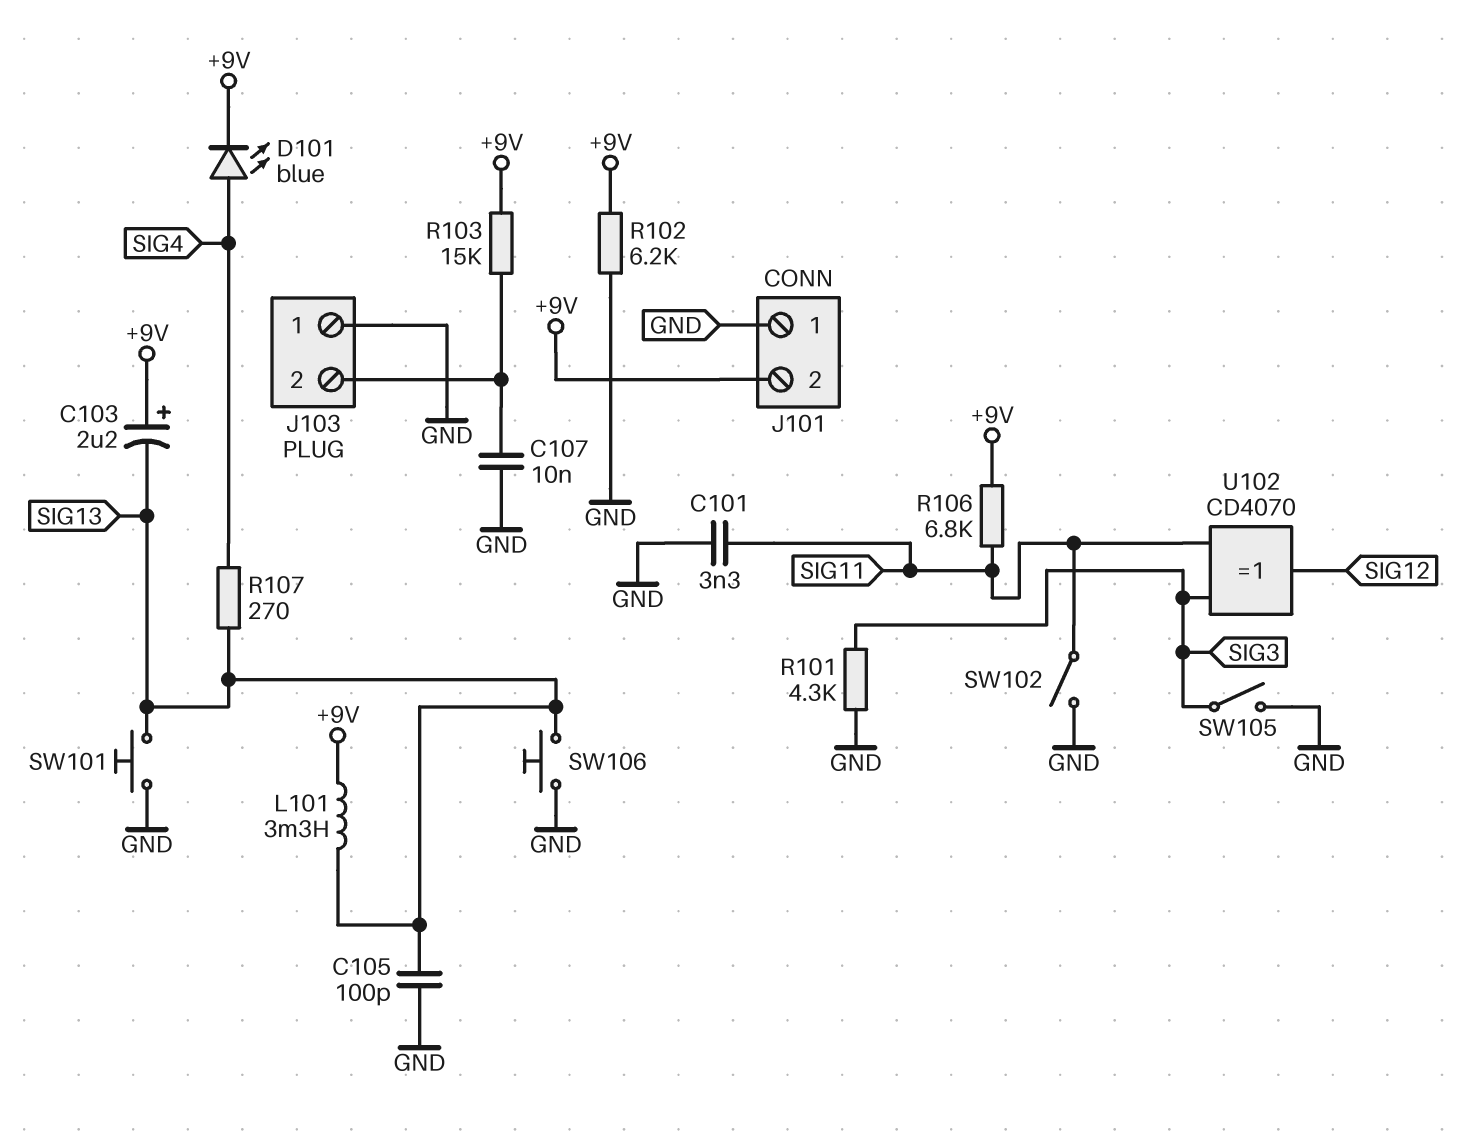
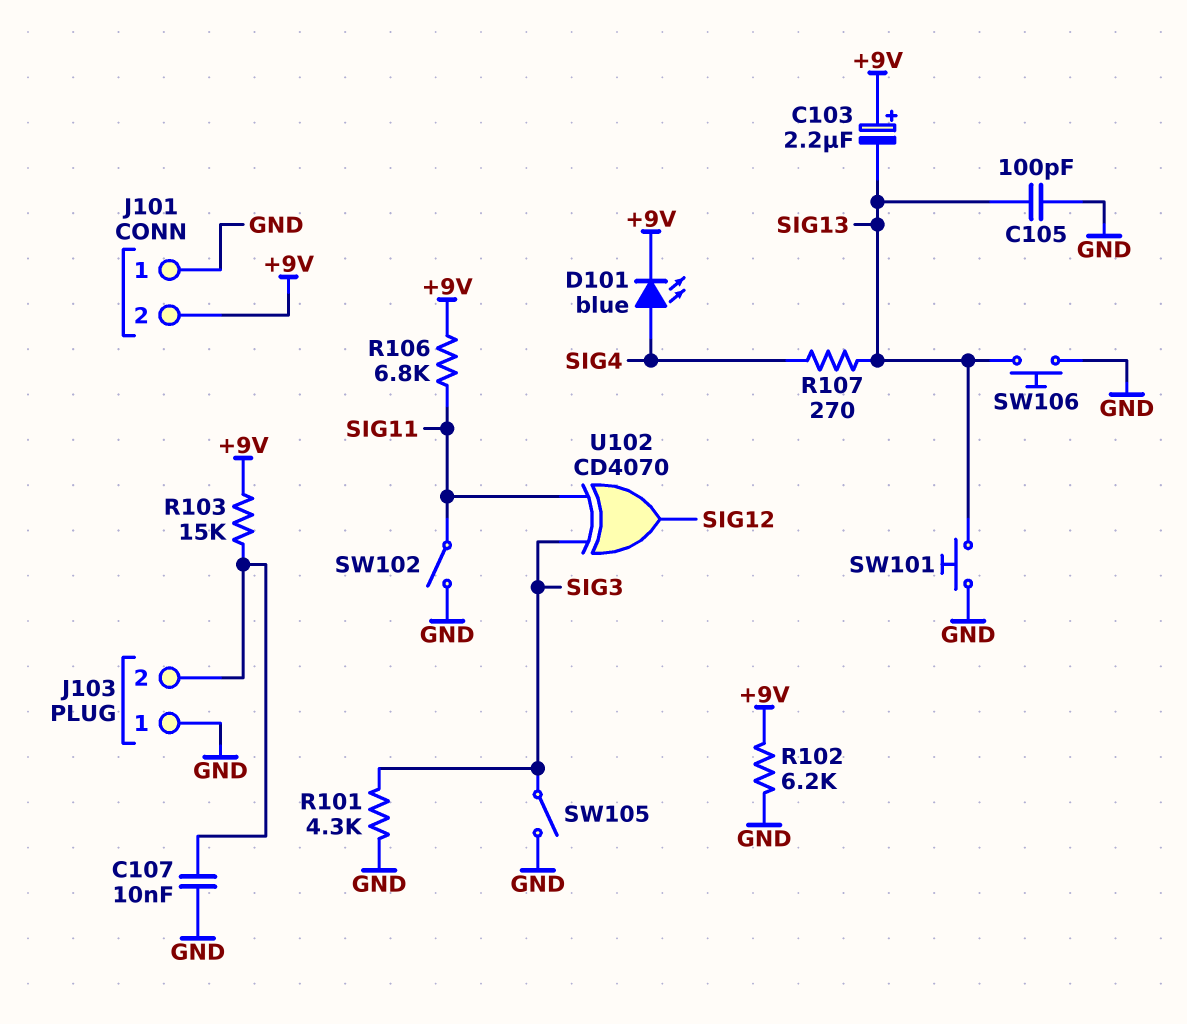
C101: 3.3nF (GND, SIG11) -> none
L101: 3.3mH (+9V, SIG13) -> none

